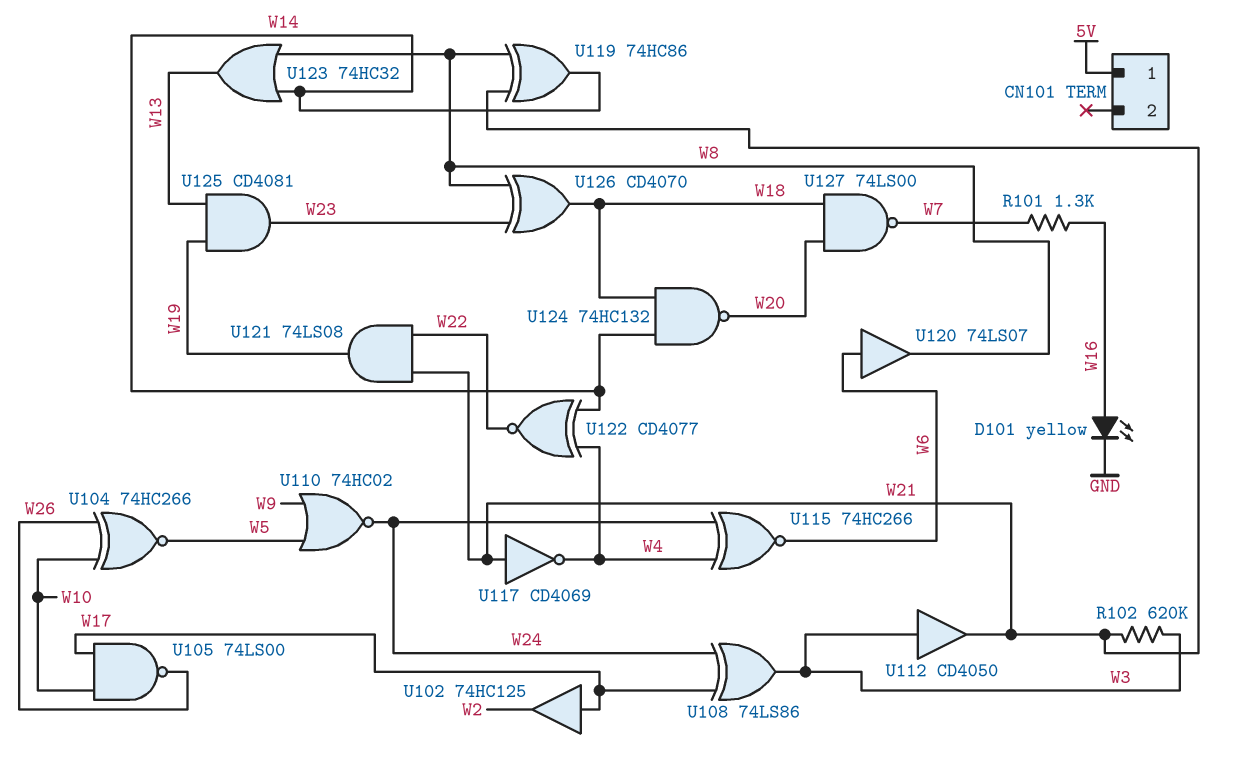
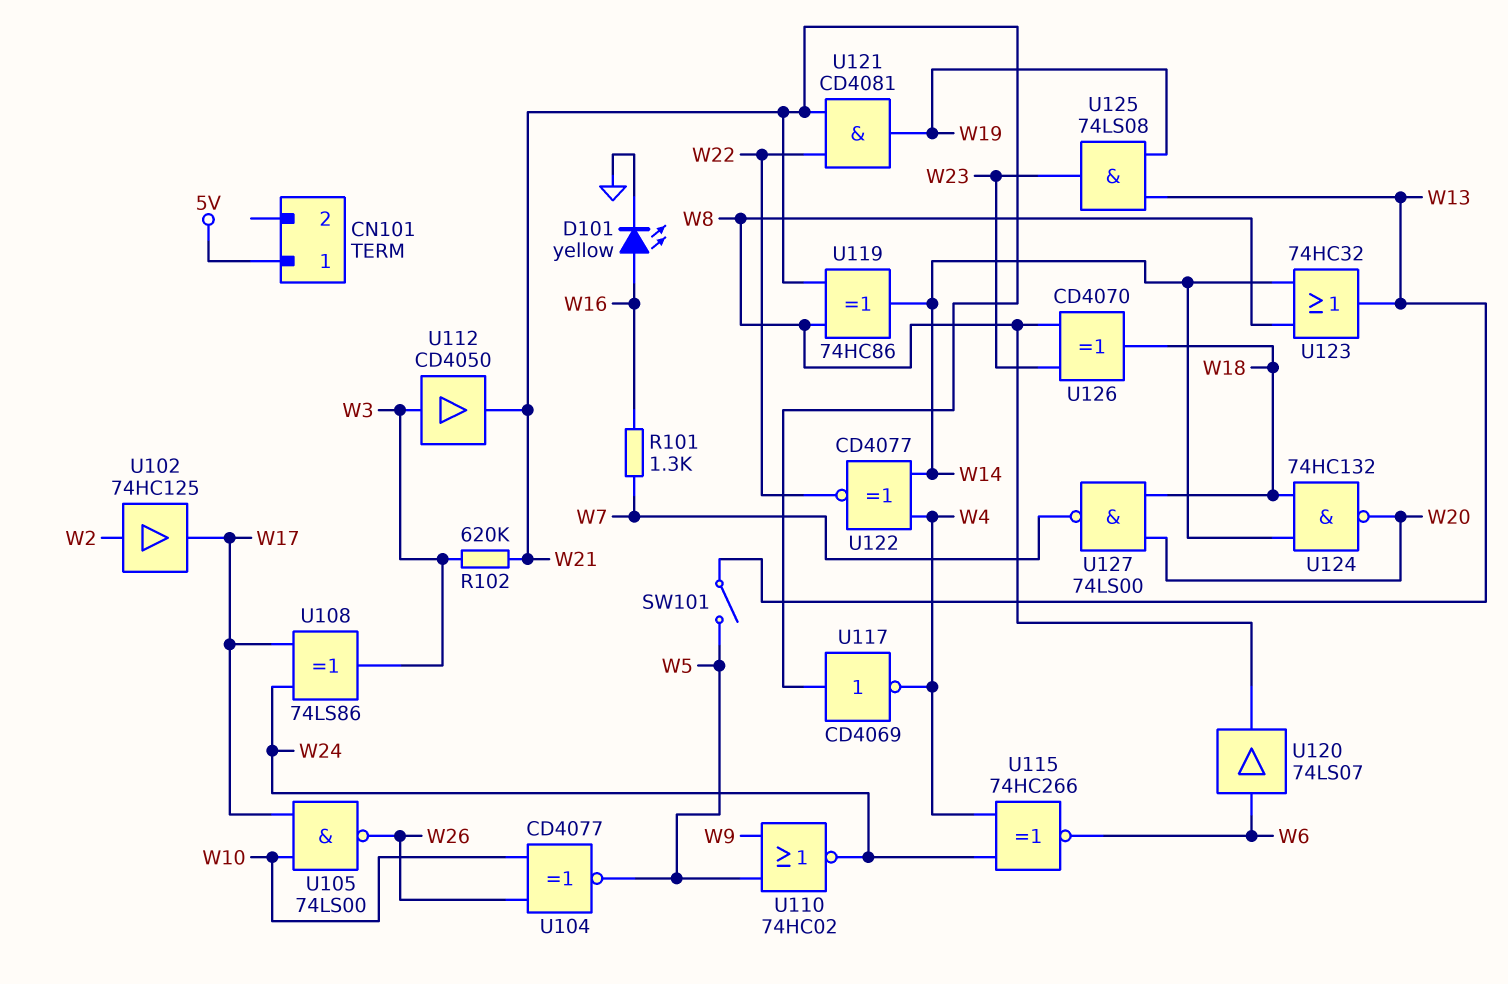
SW101: none -> switch (W5, W13)
U102: buffer 74HC125 (in W17, out W2) -> buffer 74HC125 (in W2, out W17)
U104: XNOR 74HC266 (in W10, in W26, out W5) -> XNOR CD4077 (in W10, in W26, out W5)
U121: AND 74LS08 (in W21, in W22, out W19) -> AND CD4081 (in W21, in W22, out W19)
U125: AND CD4081 (in W13, in W19, out W23) -> AND 74LS08 (in W13, in W19, out W23)

